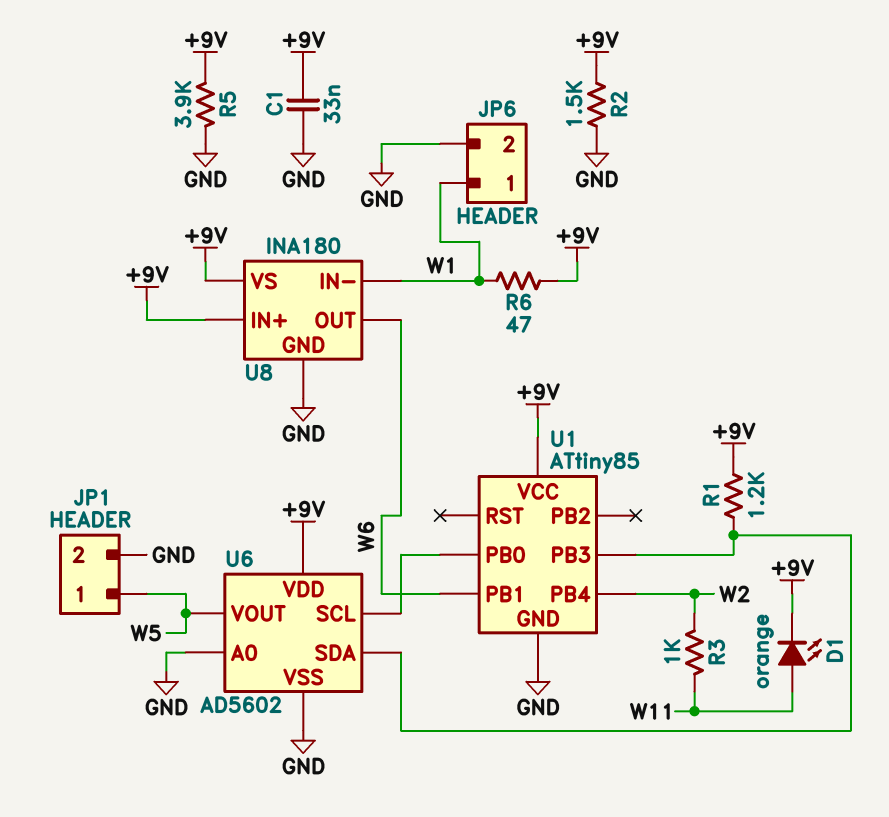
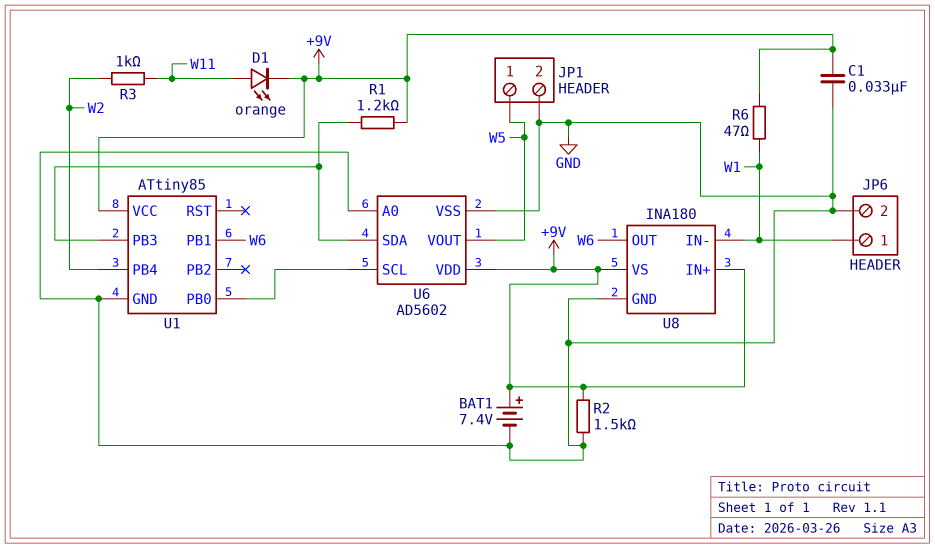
BAT1: none -> 7.4V (plus +9V, minus GND)
R5: 3.9k (+9V, GND) -> none

